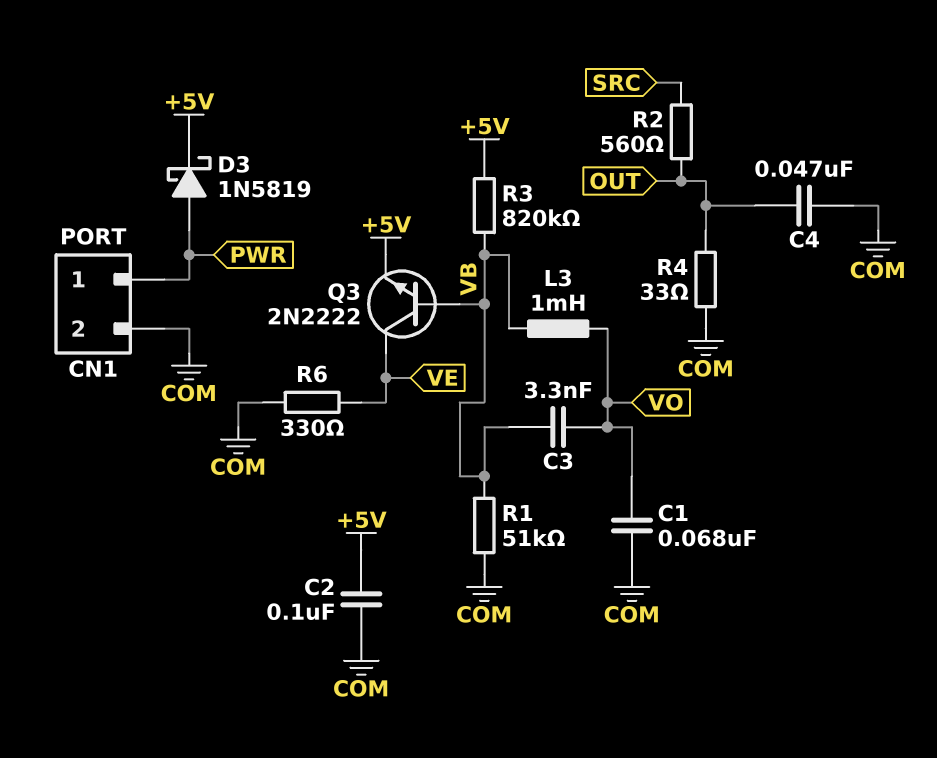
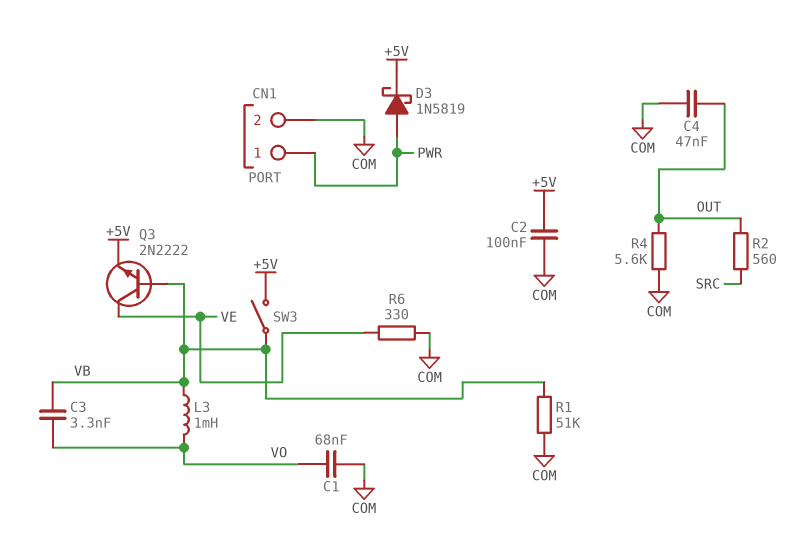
R3: 820k (+5V, VB) -> none
R4: 33 (COM, OUT) -> 5.6k (COM, OUT)
SW3: none -> switch (+5V, VB)

